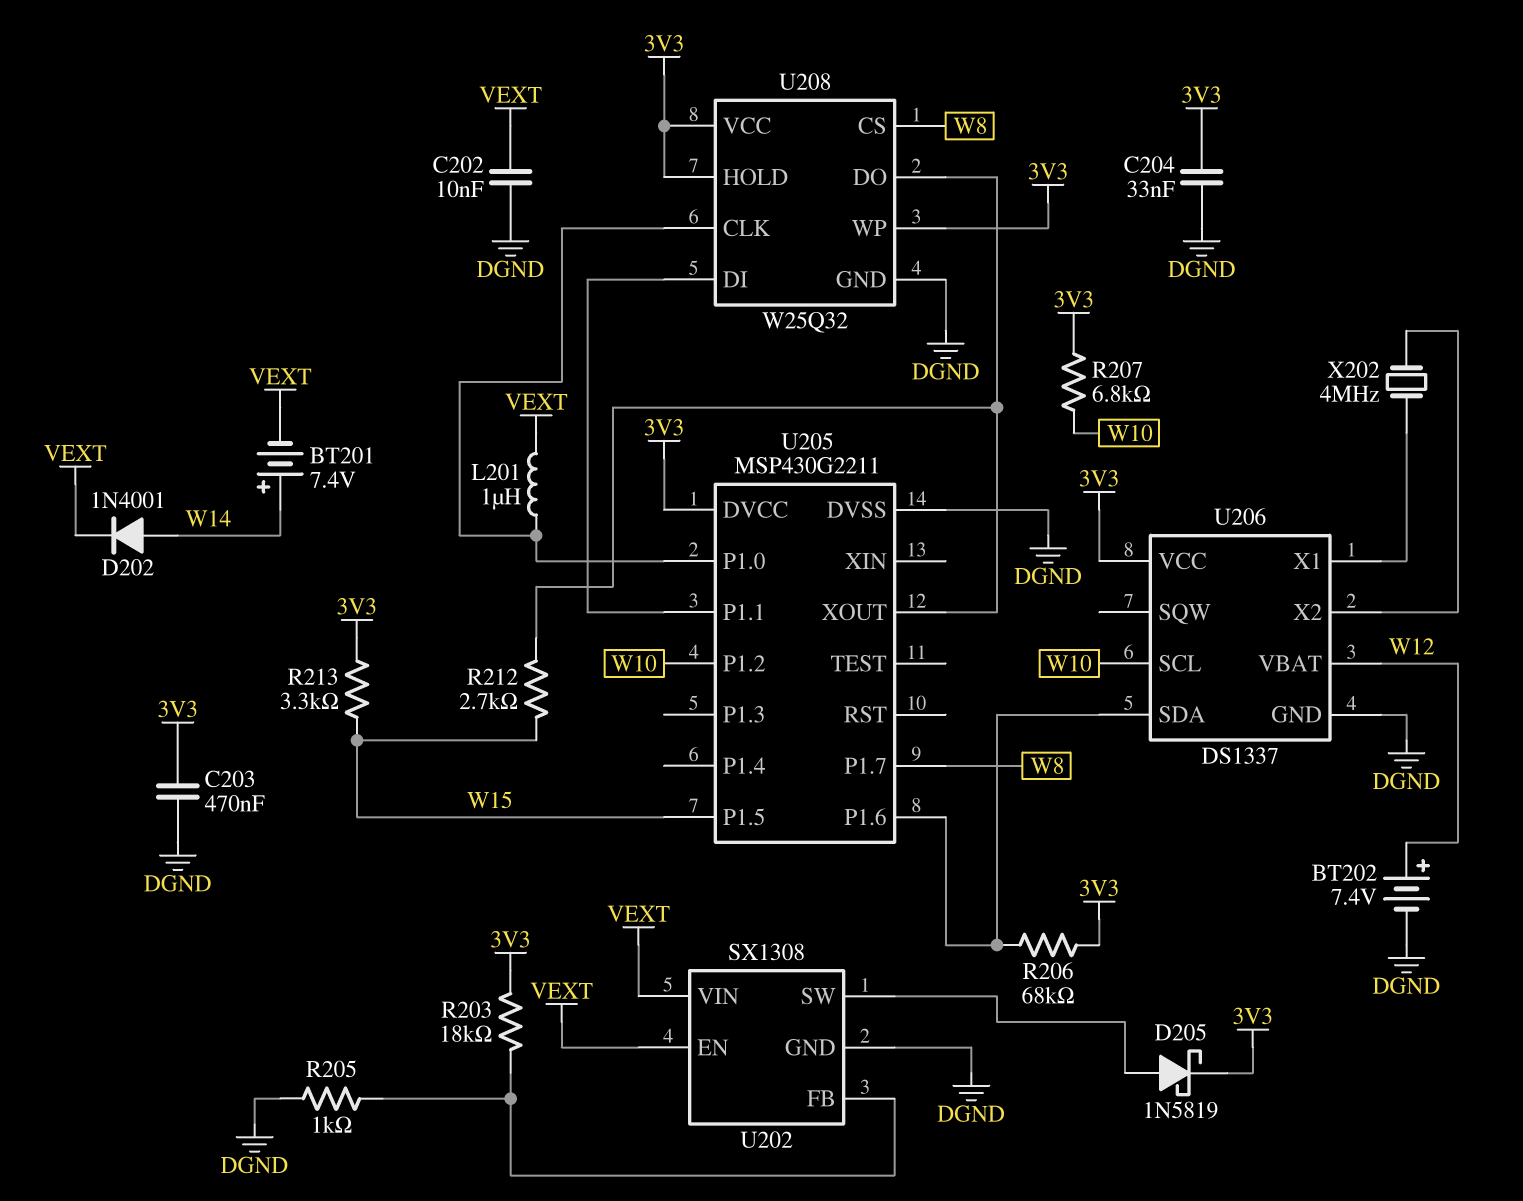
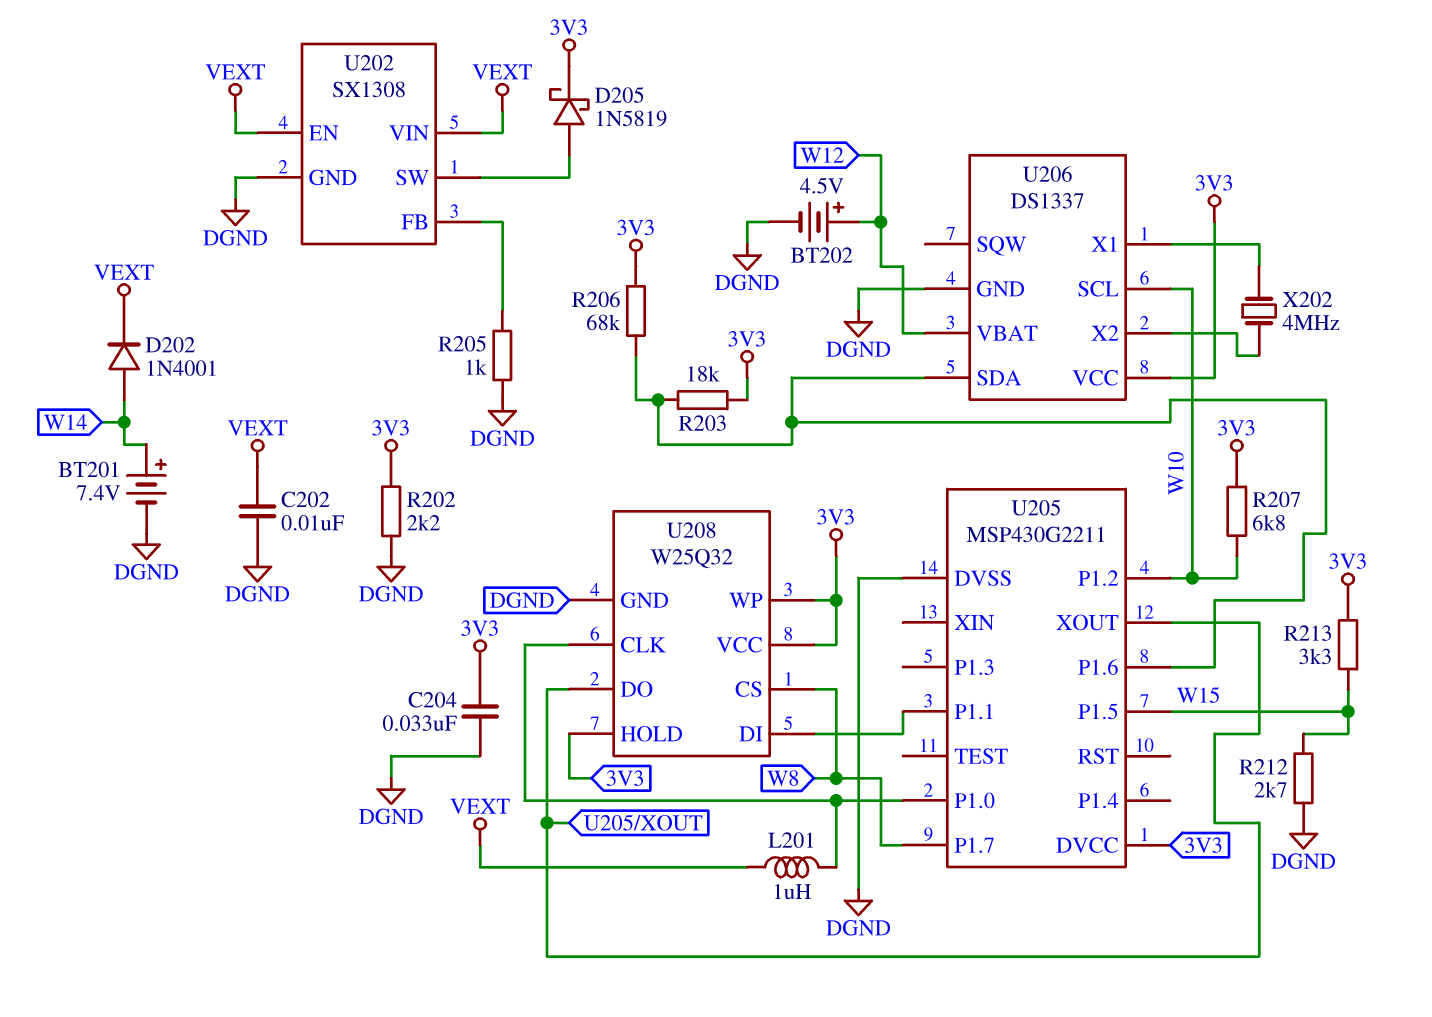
BT201: 7.4V (plus W14, minus VEXT) -> 7.4V (plus W14, minus DGND)
BT202: 7.4V (plus W12, minus DGND) -> 4.5V (plus W12, minus DGND)
C203: 470nF (3V3, DGND) -> none
R202: none -> 2.2k (3V3, DGND)
R203: 18k (3V3, U202/FB) -> 18k (3V3, U205/P1.6)
R212: 2.7k (U205/XOUT, W15) -> 2.7k (DGND, W15)

